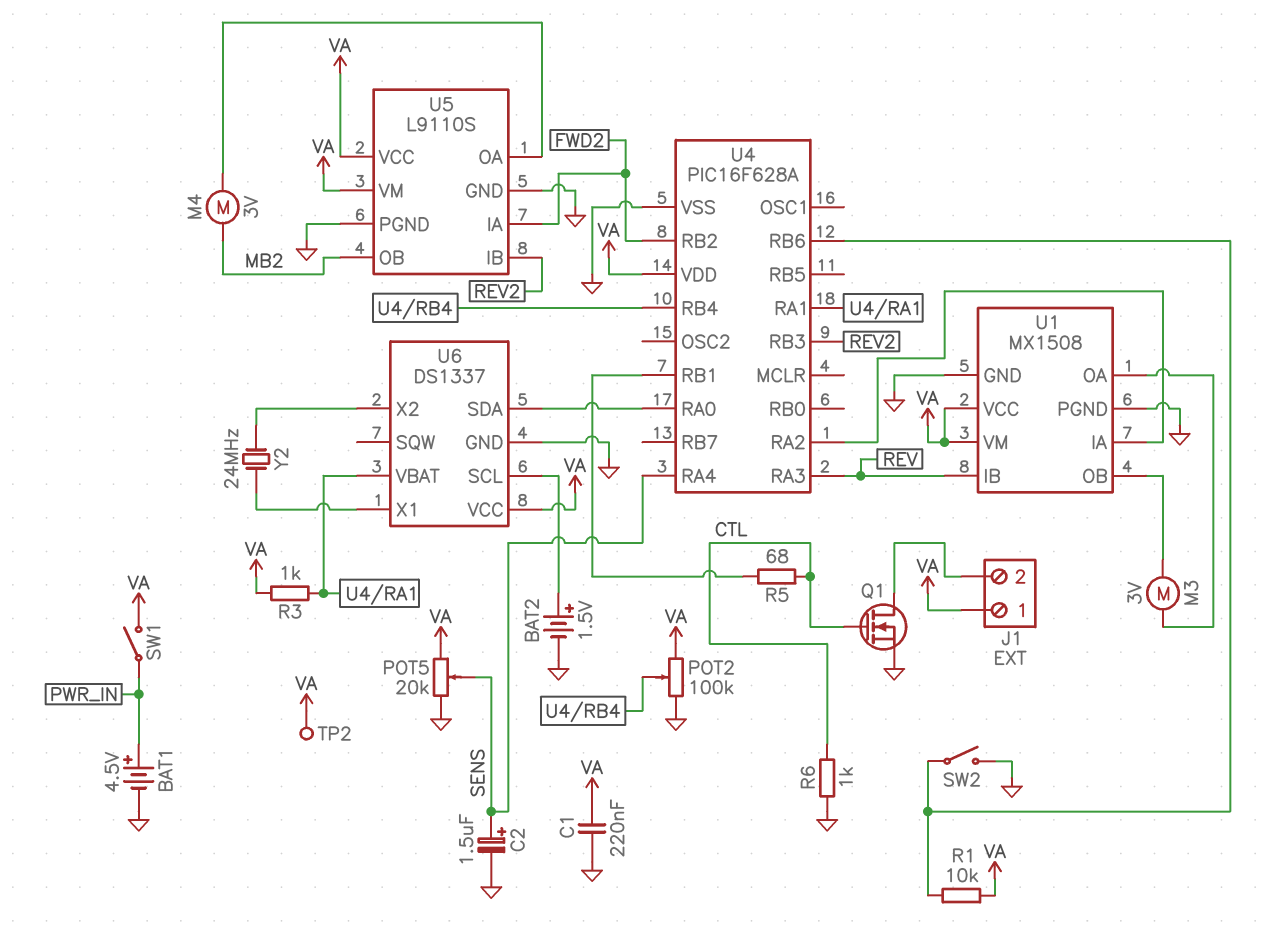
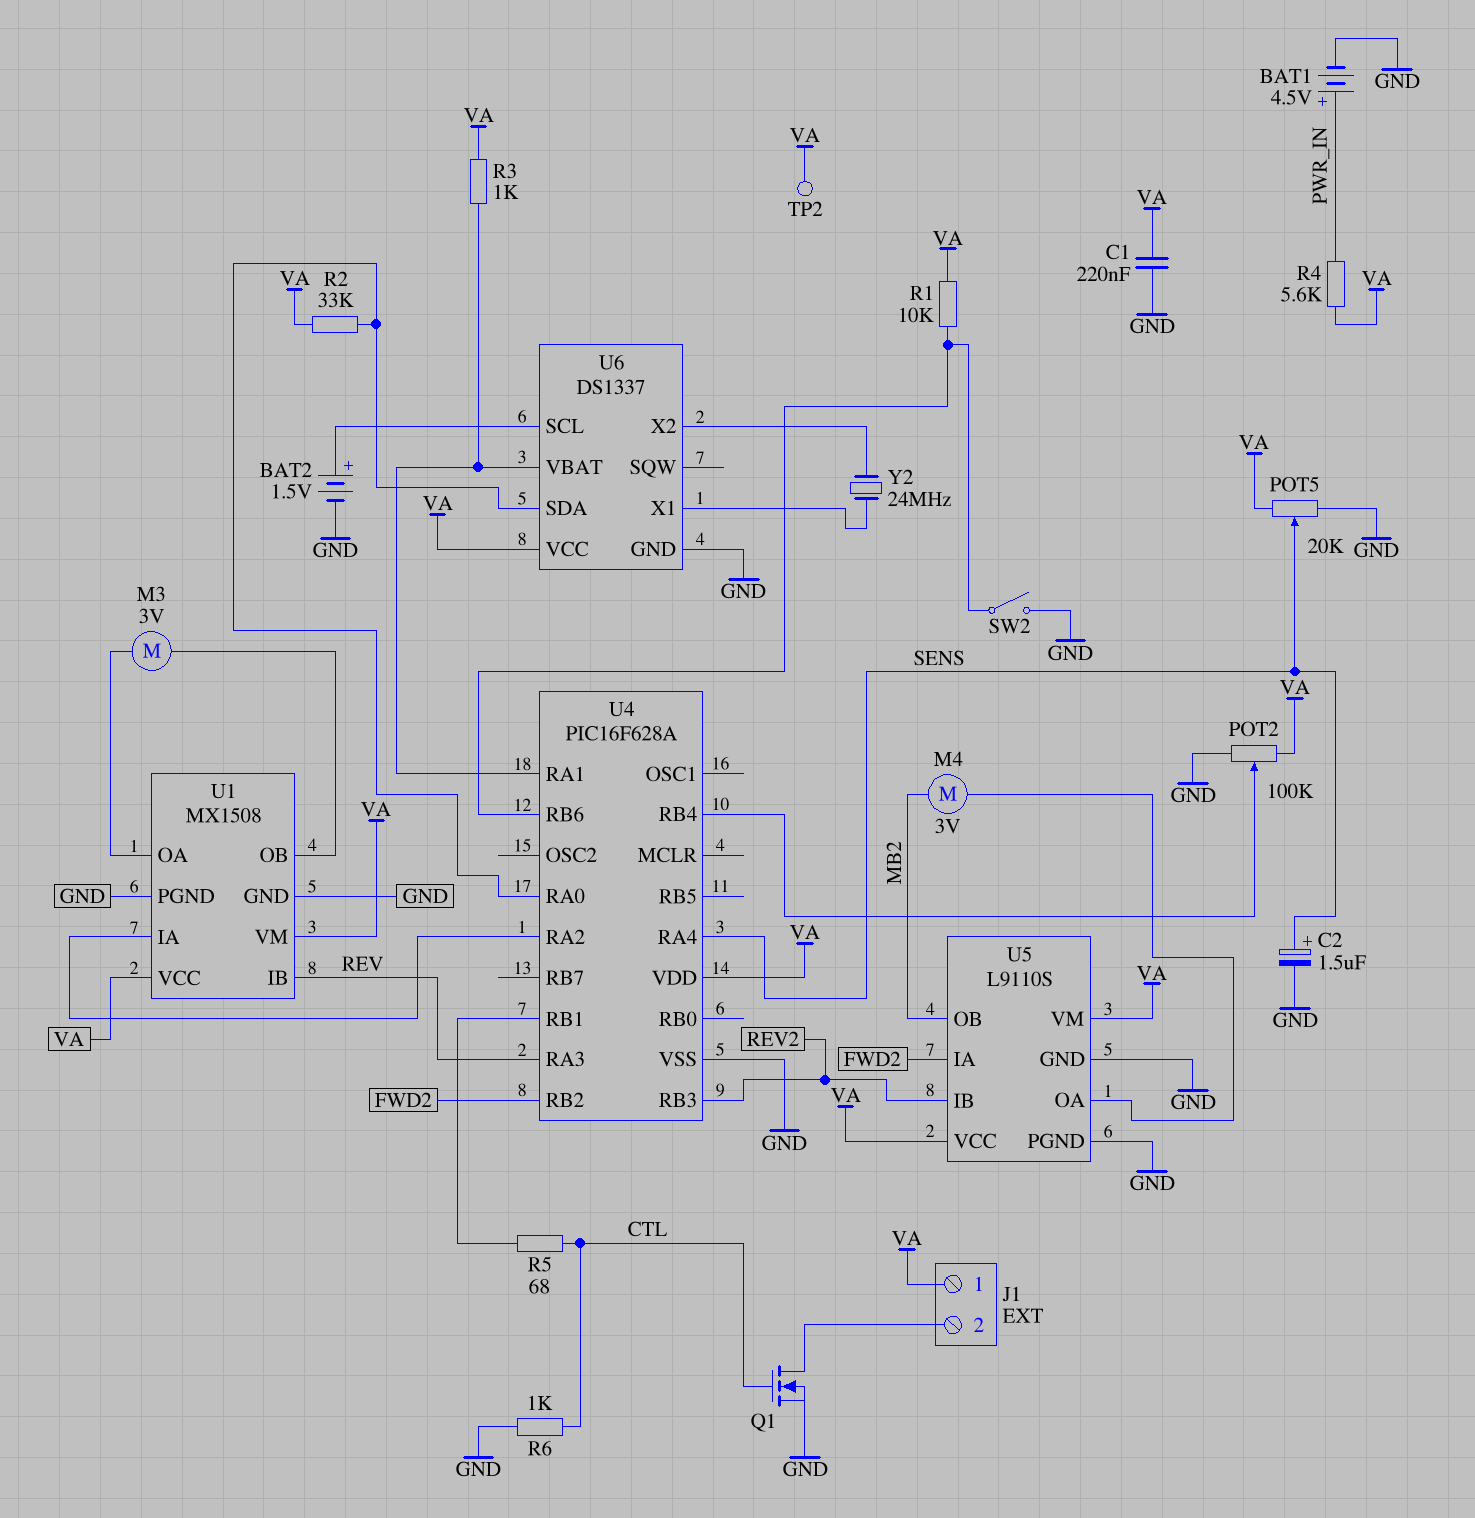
R2: none -> 33k (U4/RA0, VA)
R4: none -> 5.6k (PWR_IN, VA)
SW1: switch (PWR_IN, VA) -> none

